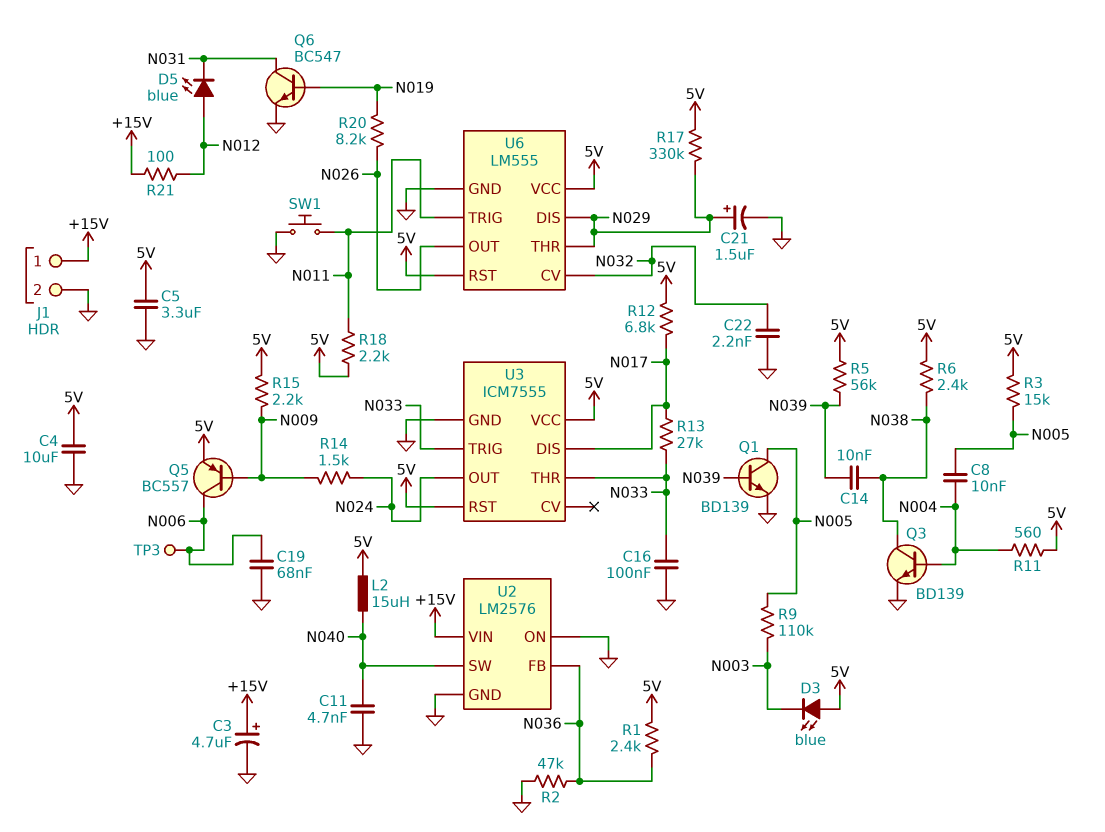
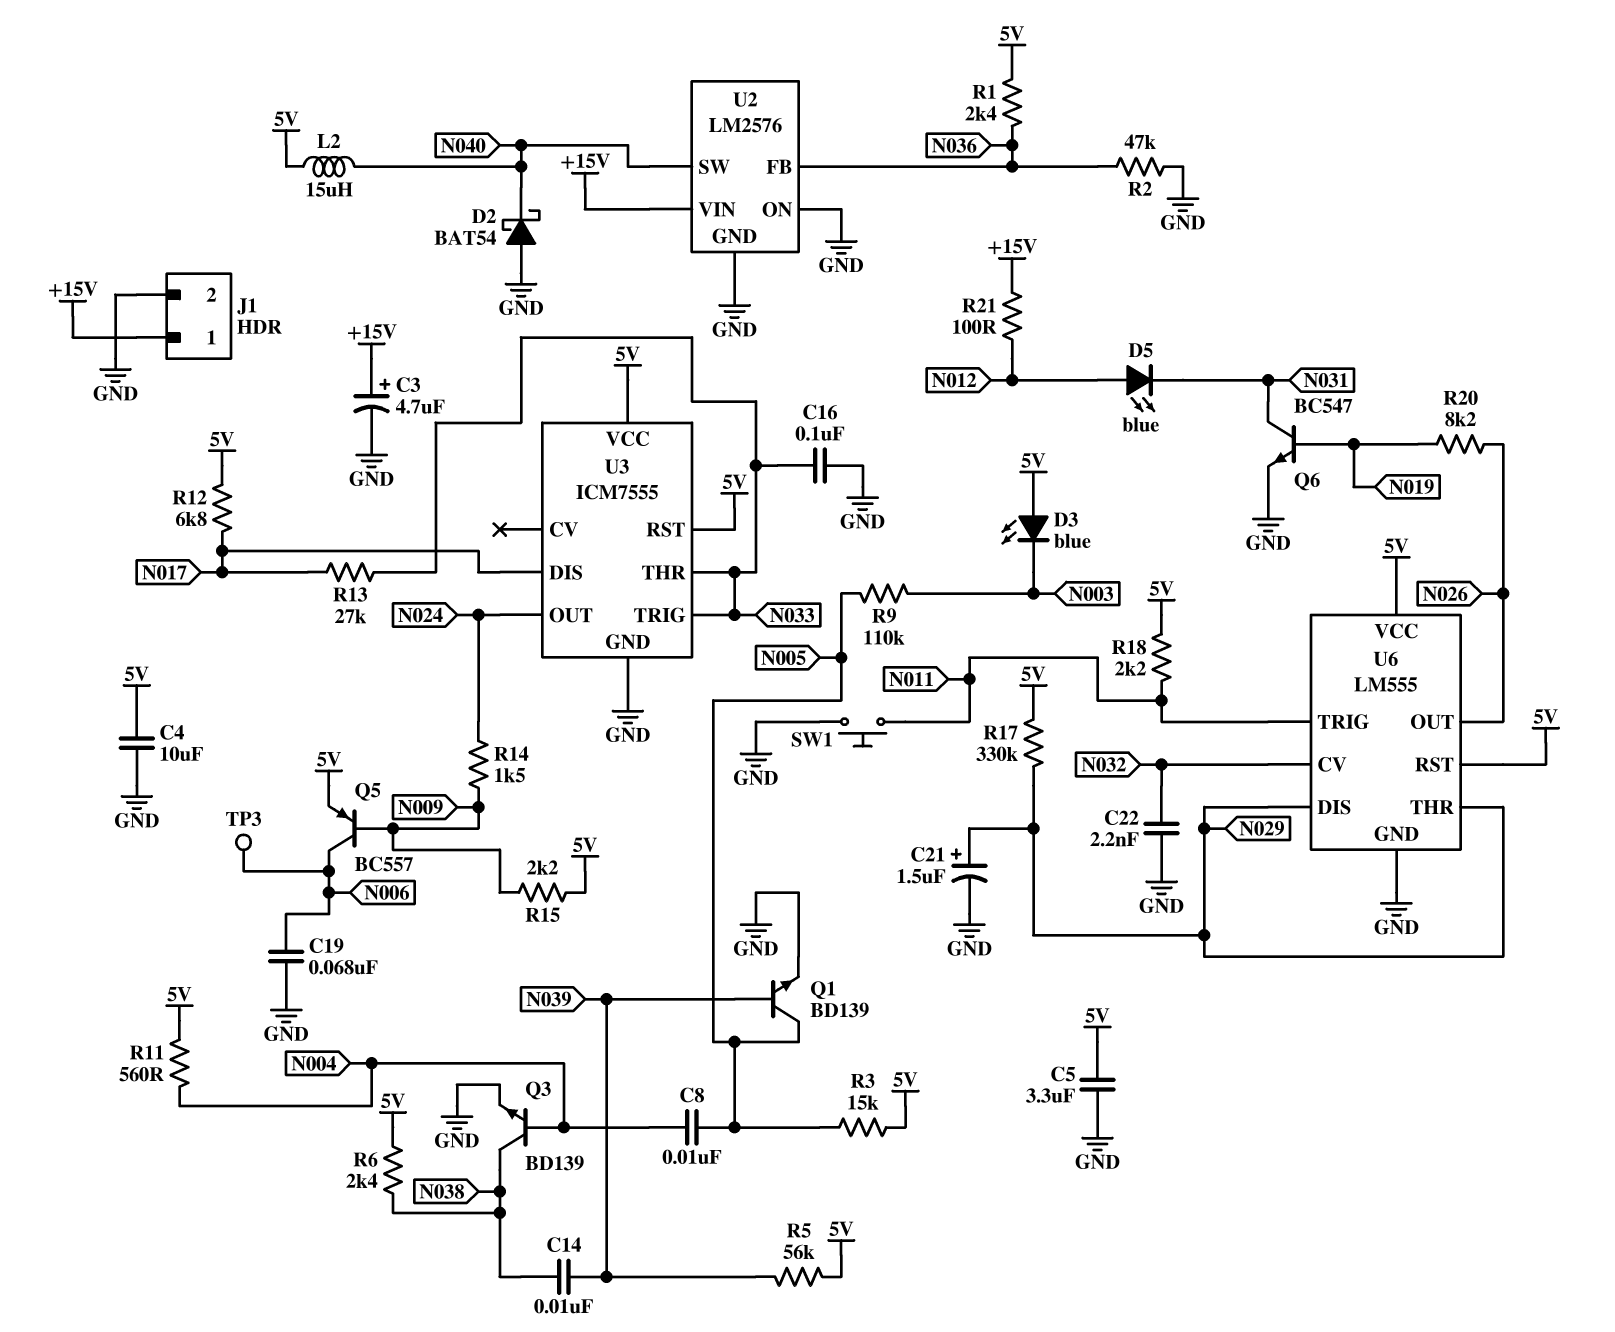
C11: 4.7nF (GND, N040) -> none
D2: none -> schottky BAT54 (A GND, K N040)

